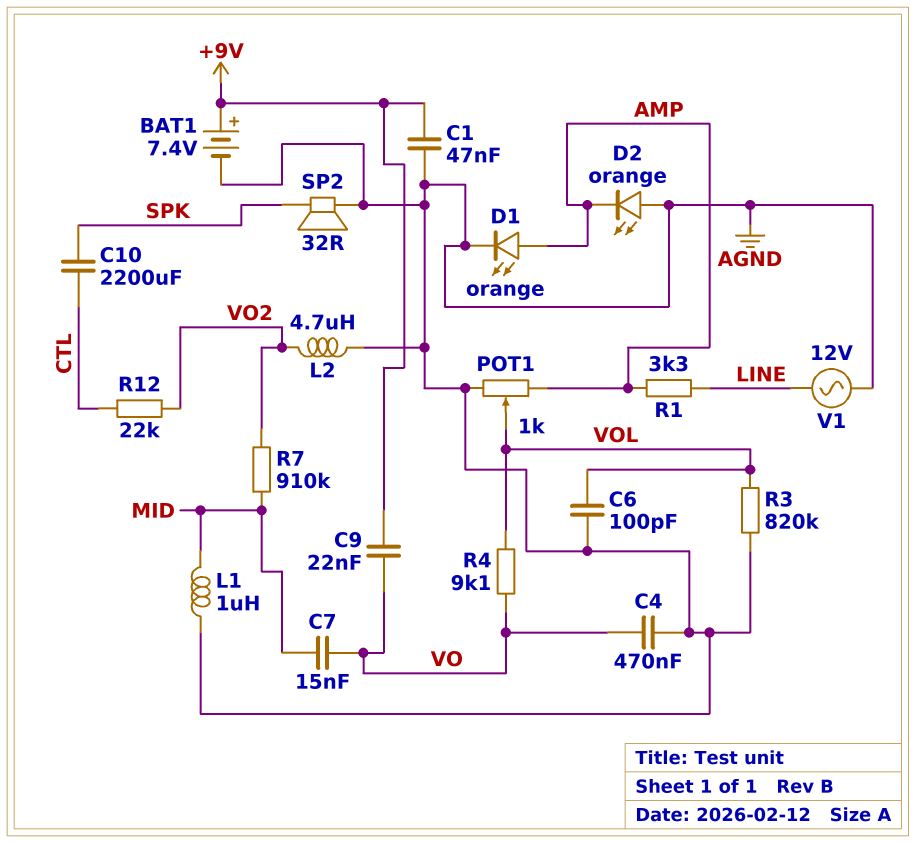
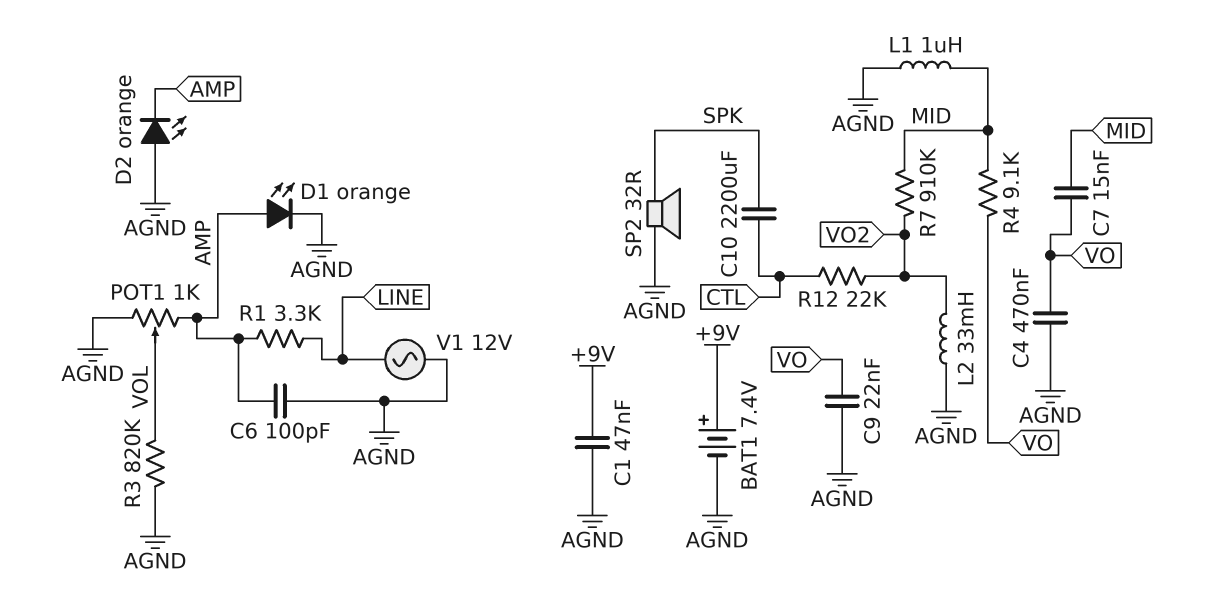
C6: 100pF (AGND, VOL) -> 100pF (AGND, AMP)
C9: 22nF (+9V, VO) -> 22nF (AGND, VO)
L2: 4.7uH (AGND, VO2) -> 33mH (AGND, VO2)
R4: 9.1k (VO, VOL) -> 9.1k (MID, VO)

